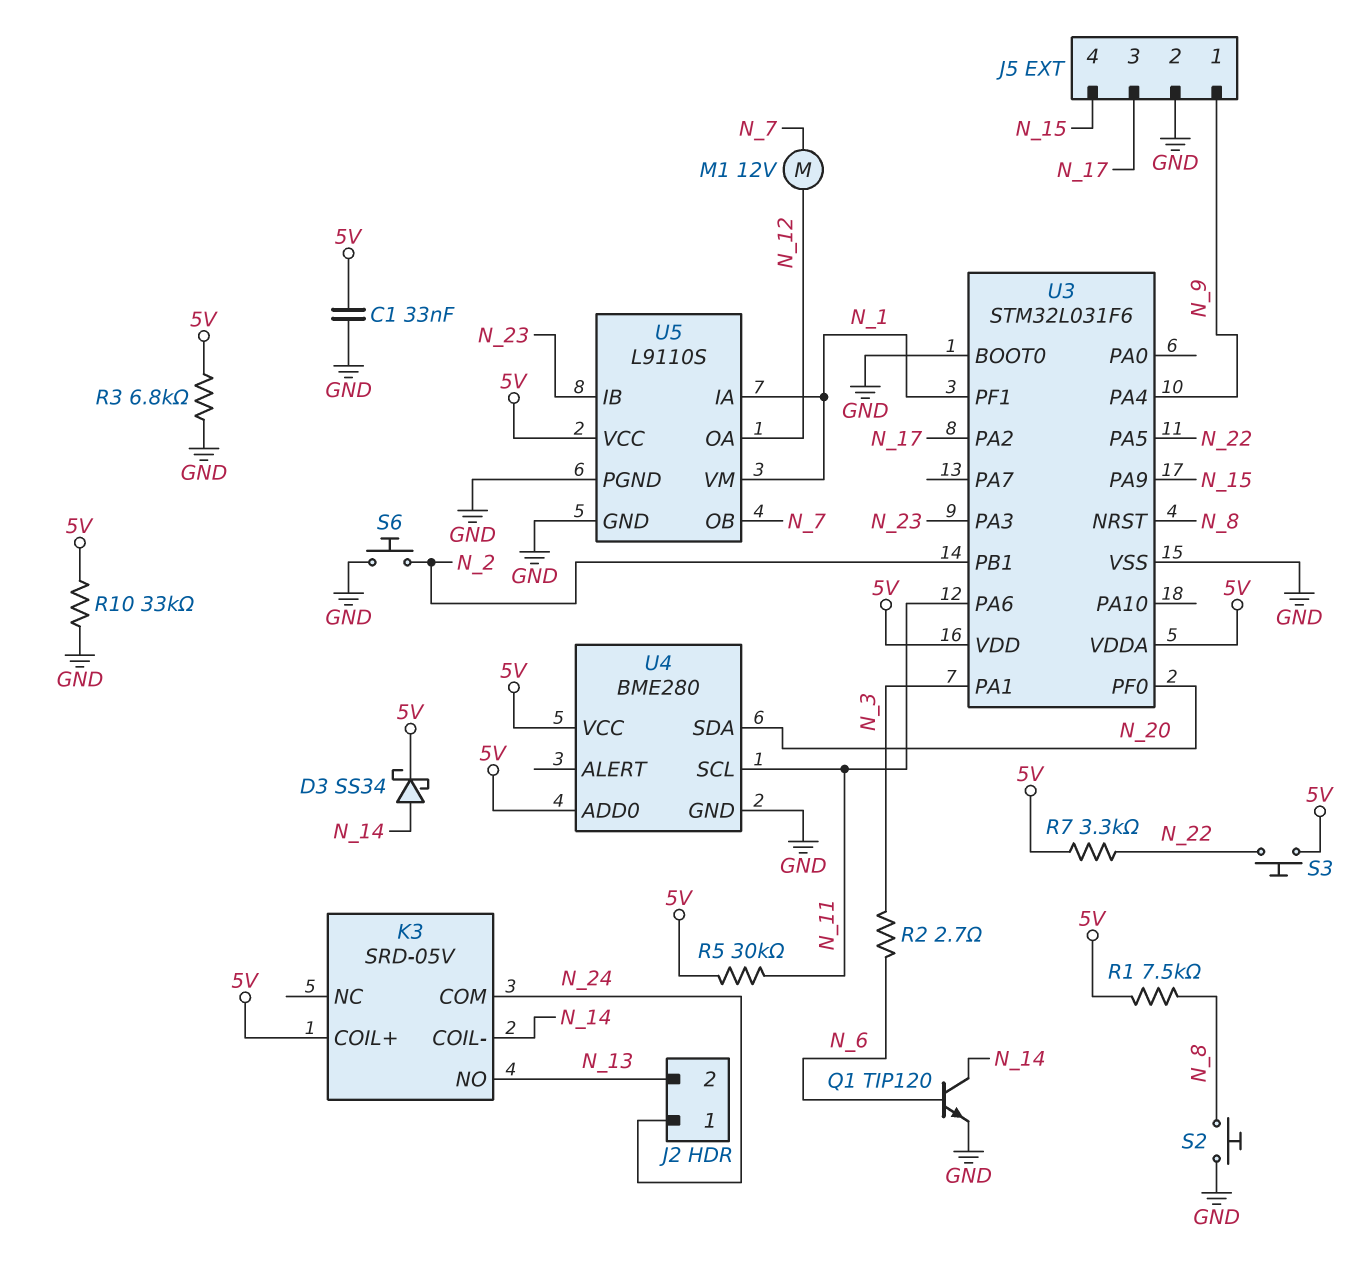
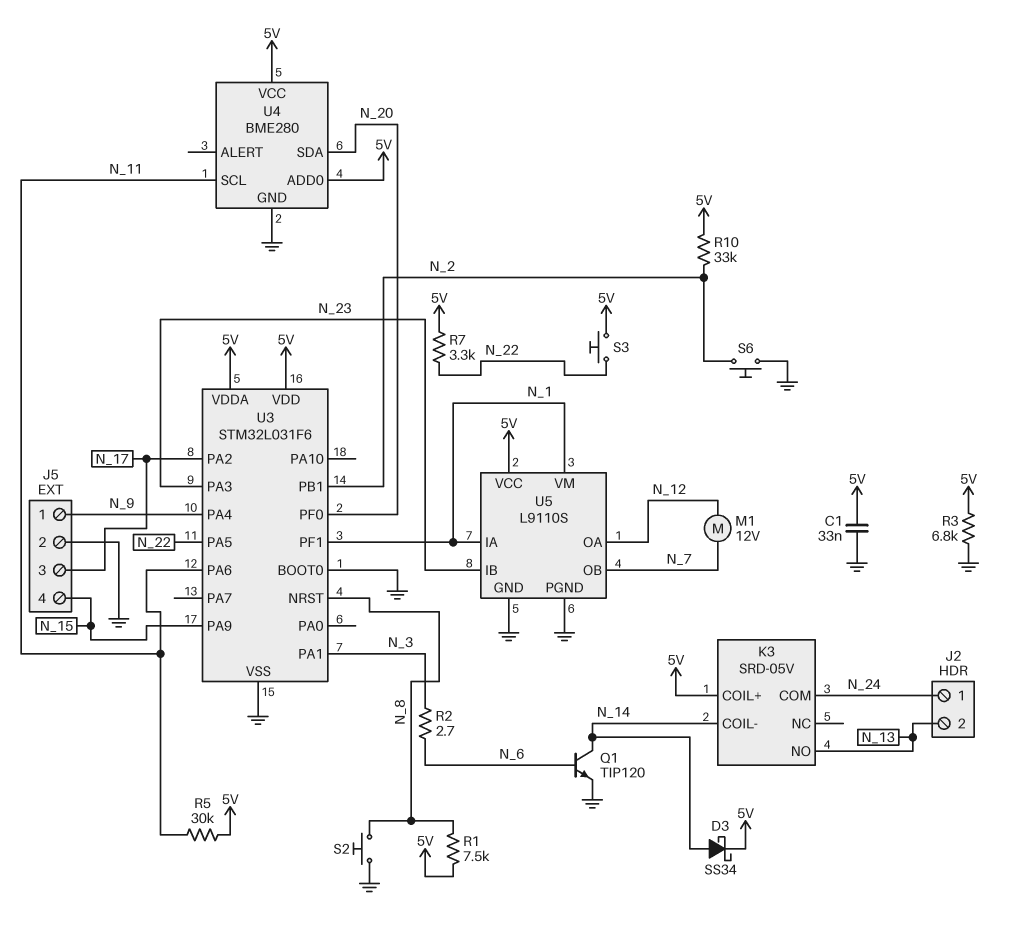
R10: 33k (5V, GND) -> 33k (5V, N_2)

